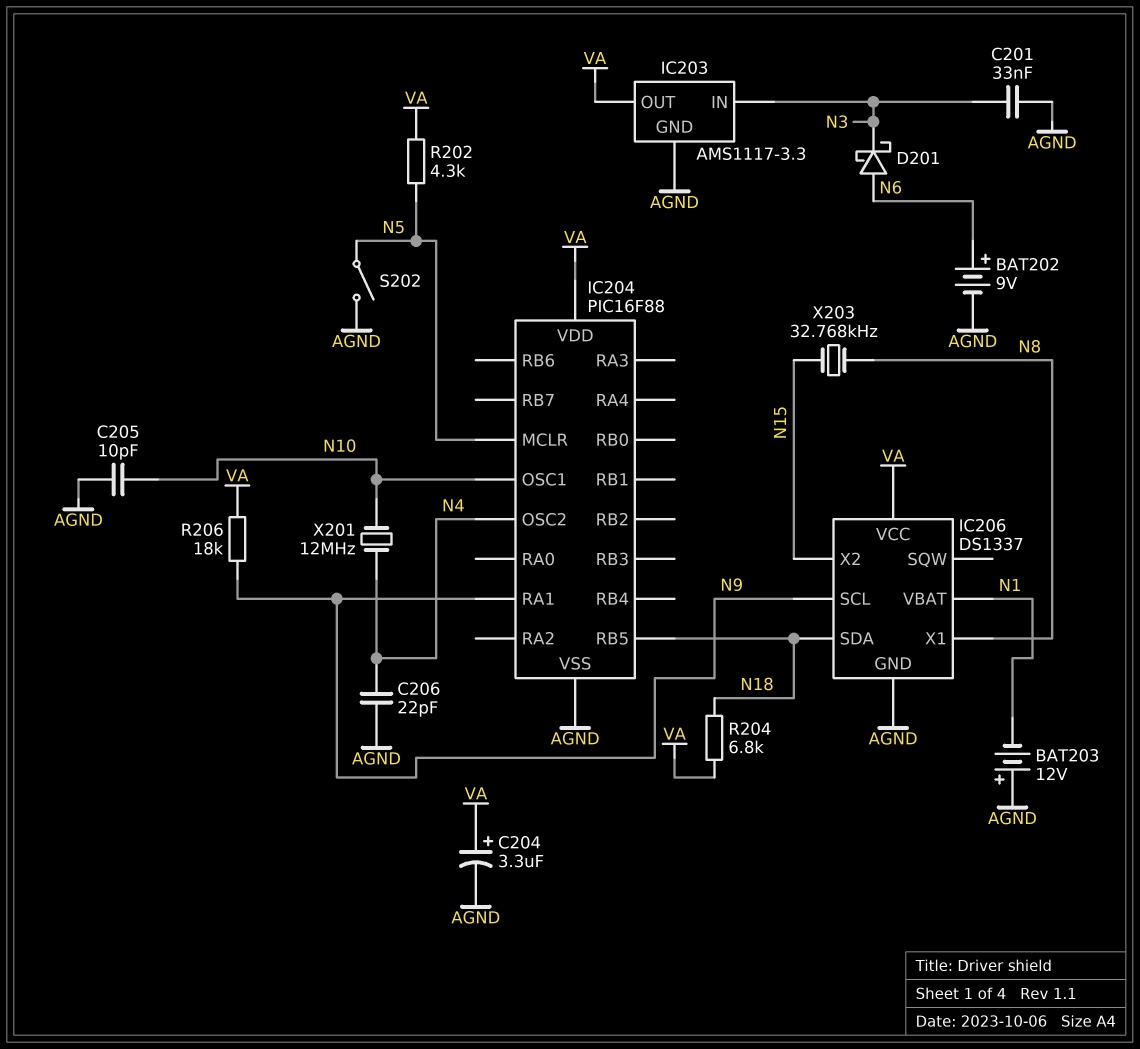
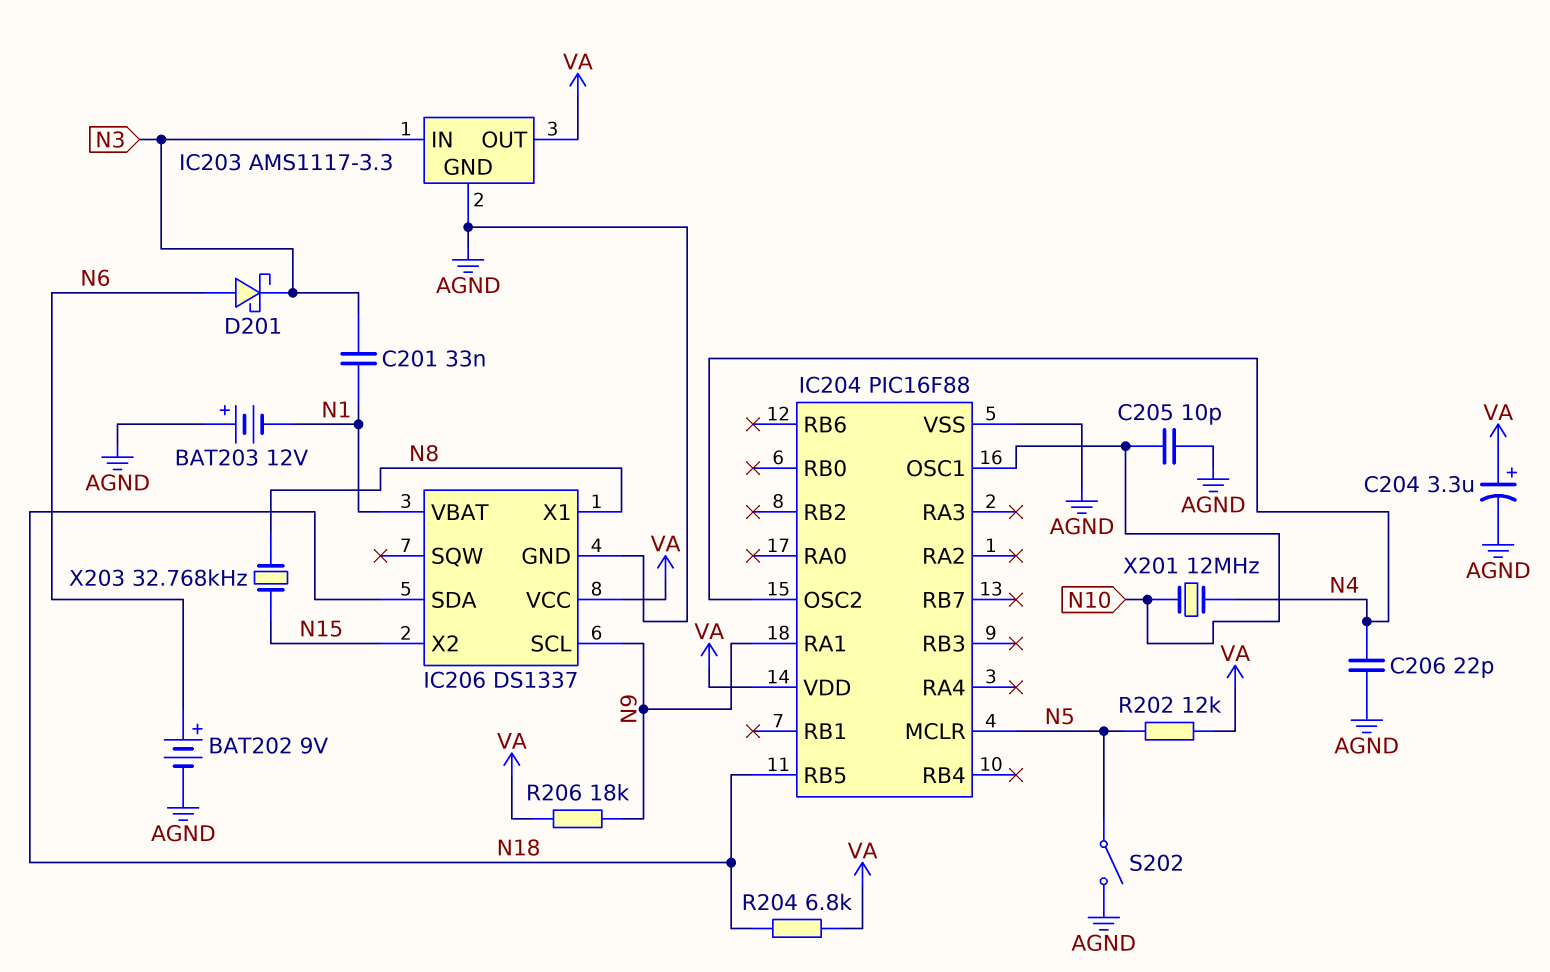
C201: 33nF (AGND, N3) -> 33nF (N1, N3)
R202: 4.3k (N5, VA) -> 12k (N5, VA)

